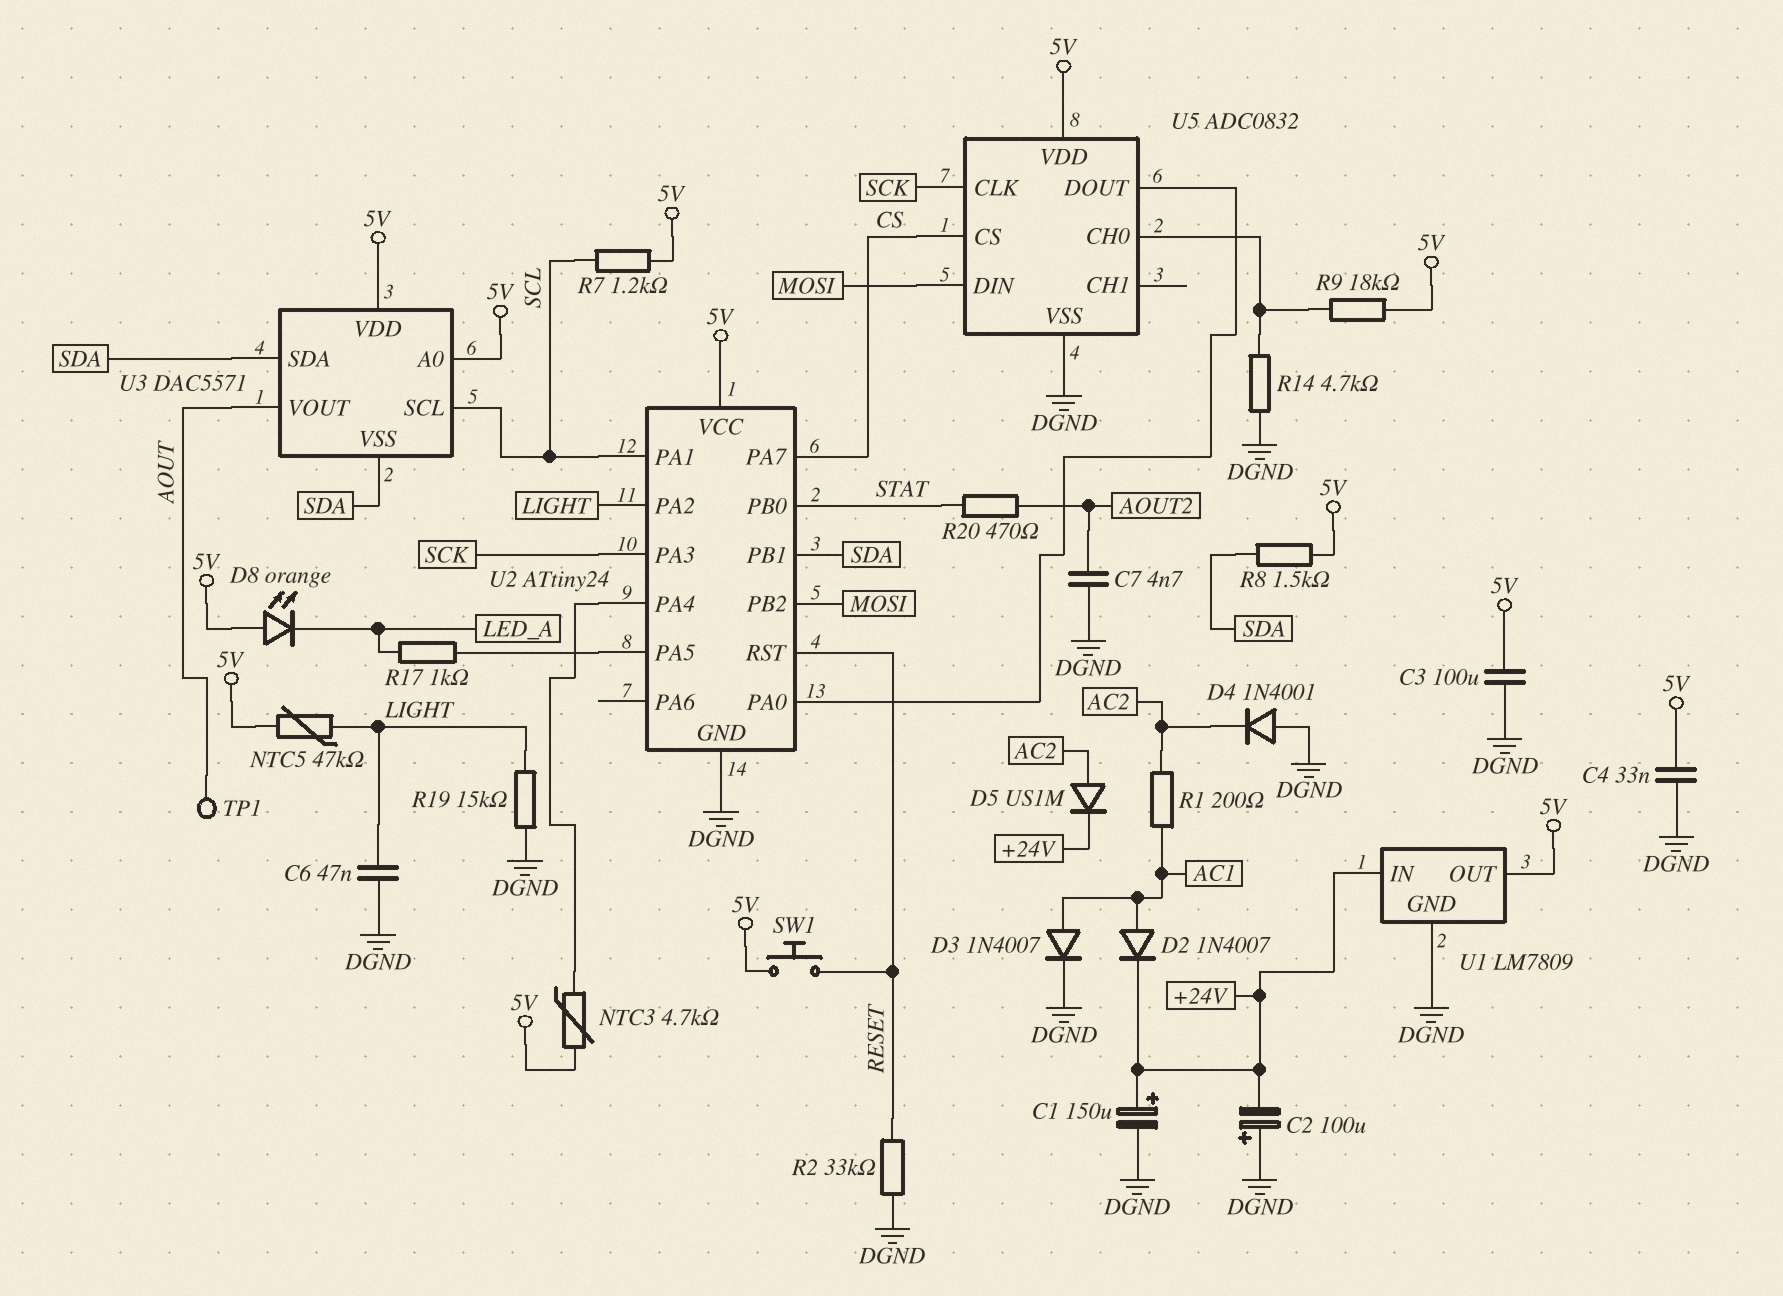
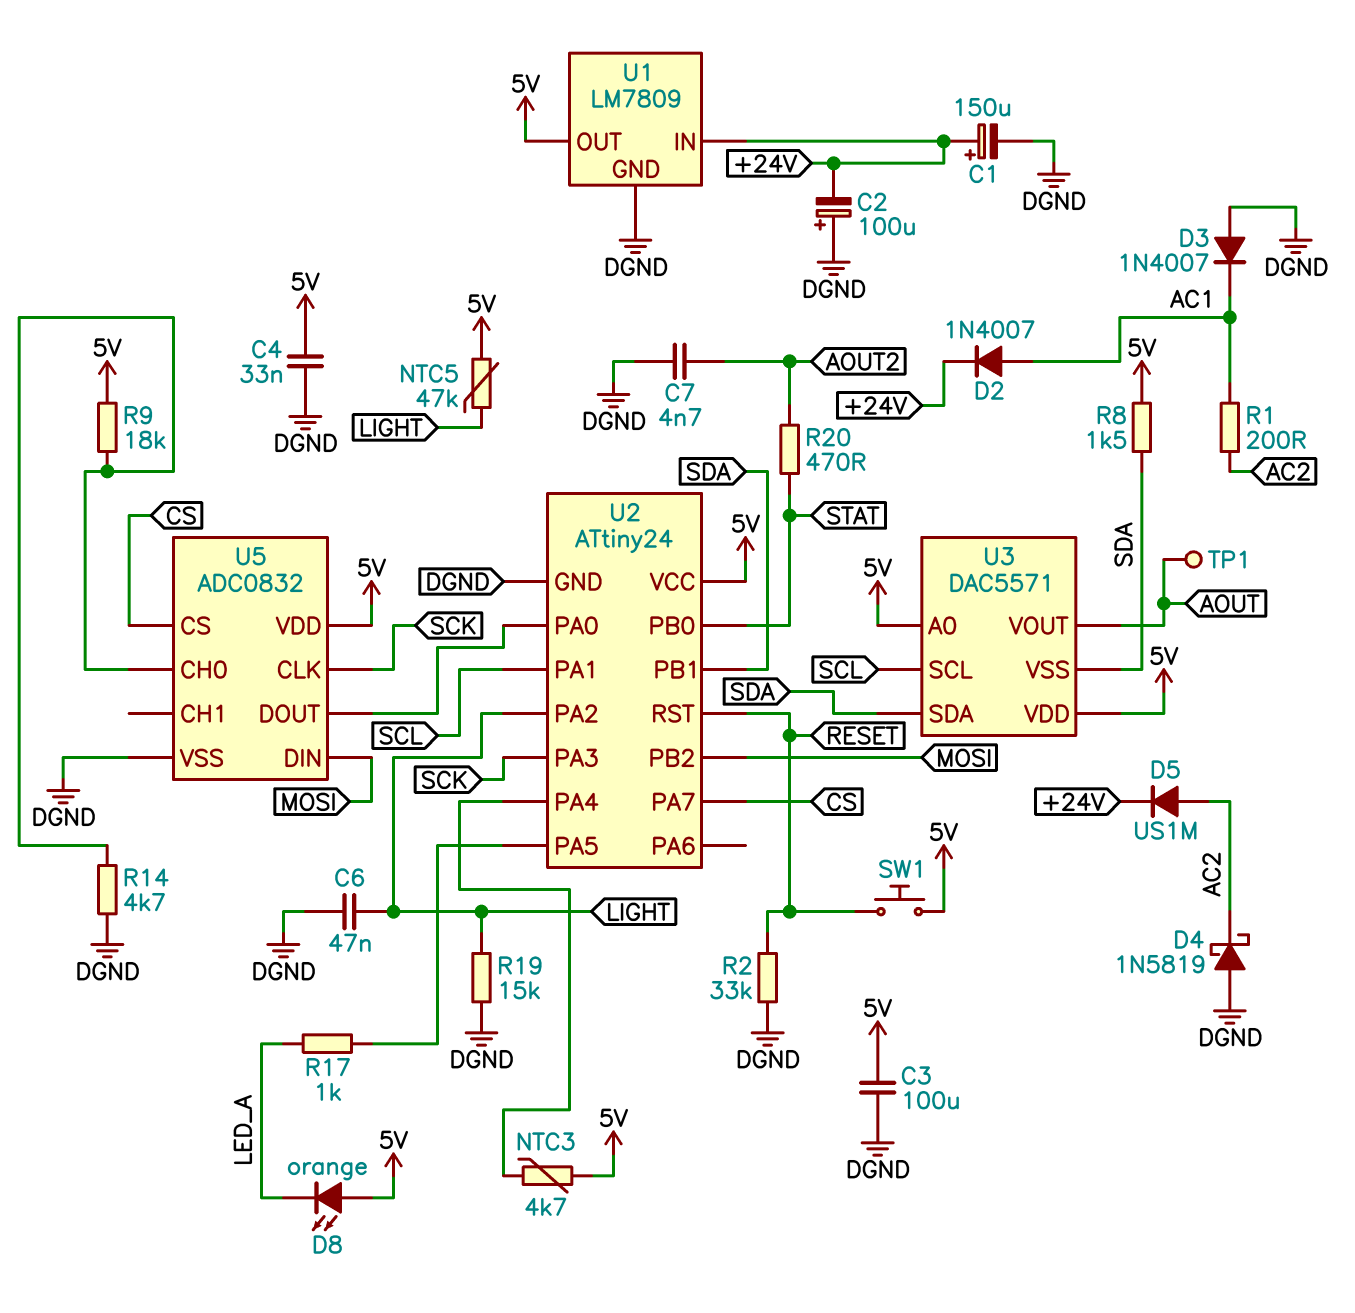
D3: diode 1N4007 (A AC1, K DGND) -> diode 1N4007 (A DGND, K AC1)
D4: diode 1N4001 (A DGND, K AC2) -> schottky 1N5819 (A DGND, K AC2)
R7: 1.2k (5V, SCL) -> none

